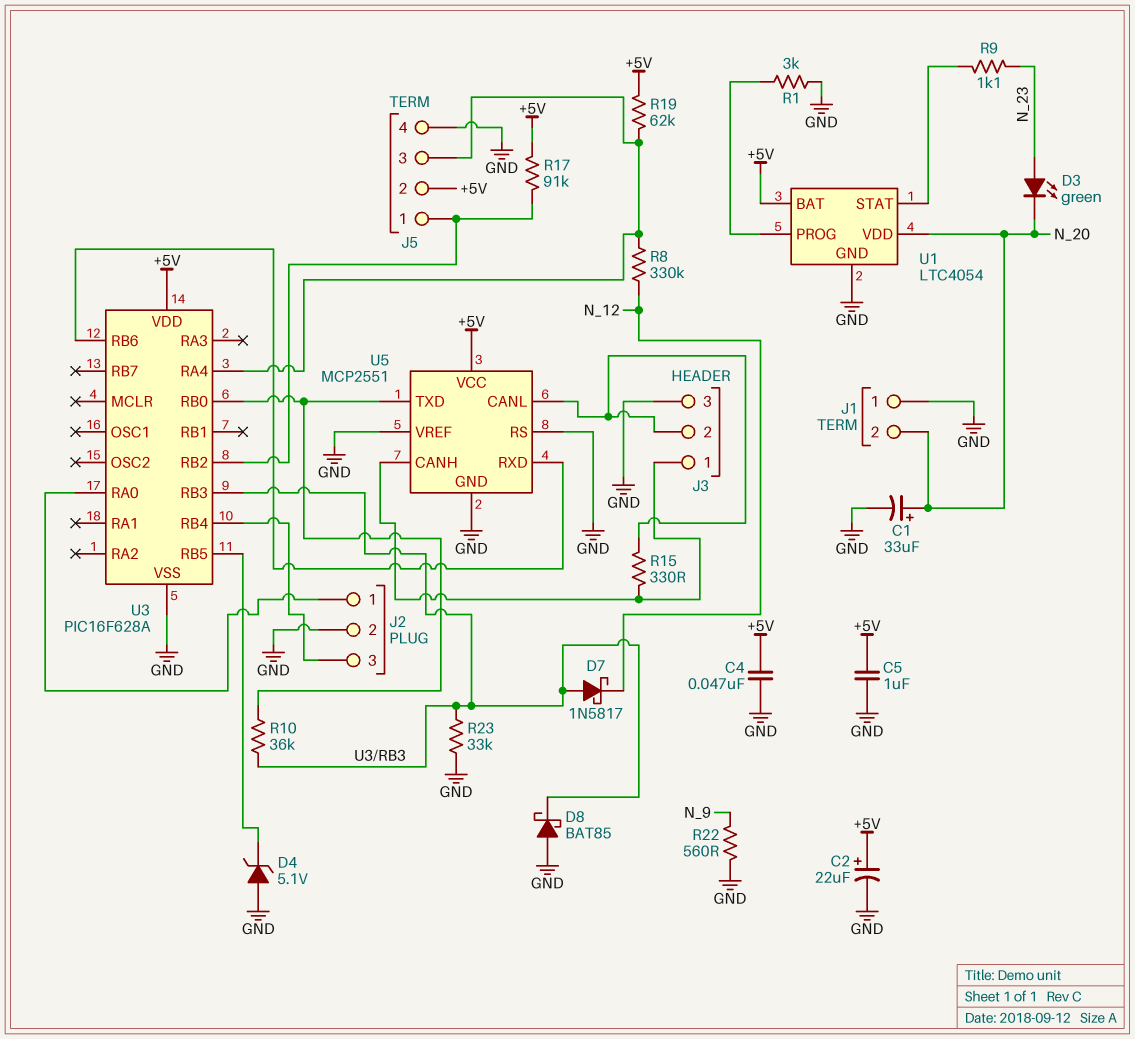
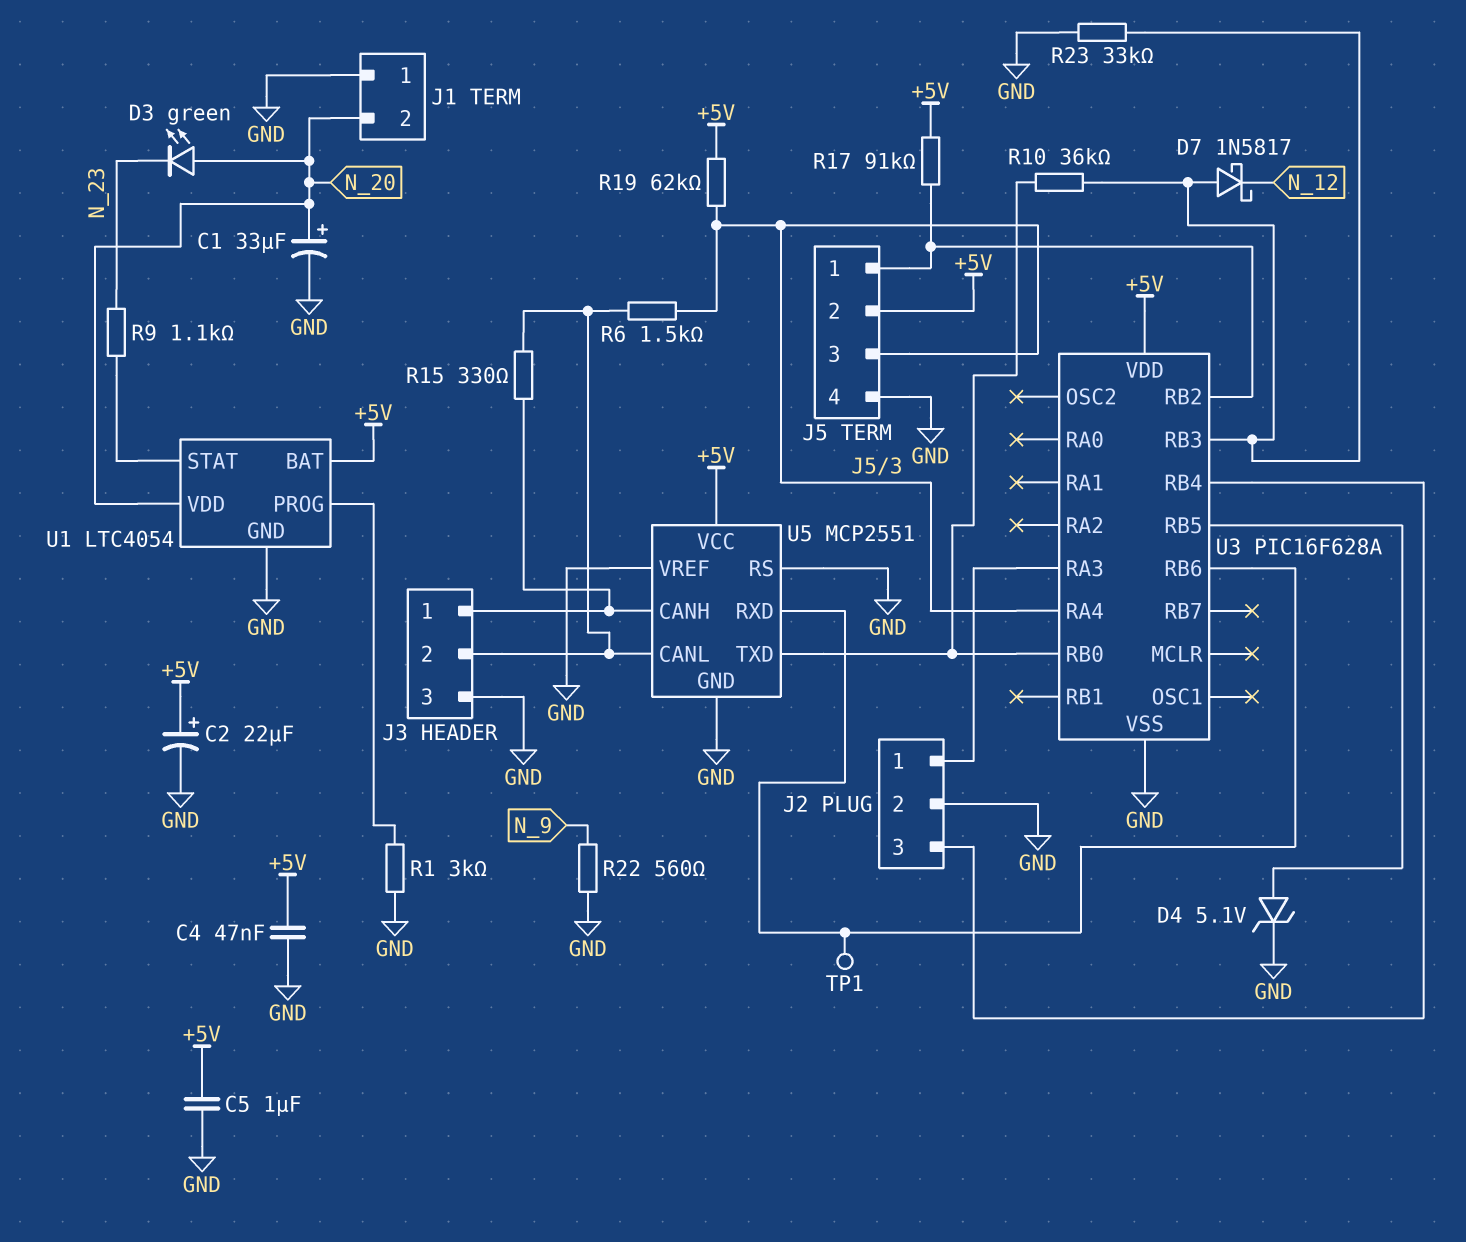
D3: LED green (A N_23, K N_20) -> LED green (A N_20, K N_23)
D4: zener 5.1V (A GND, K U3/RB5) -> zener 5.1V (A U3/RB5, K GND)
D8: schottky BAT85 (A GND, K U3/RB3) -> none
R6: none -> 1.5k (J3/2, J5/3)
R8: 330k (J5/3, N_12) -> none
TP1: none -> test point (U3/RB6)
U3 pin RA0: J2/1 -> none
U3 pin RA3: none -> J2/1

